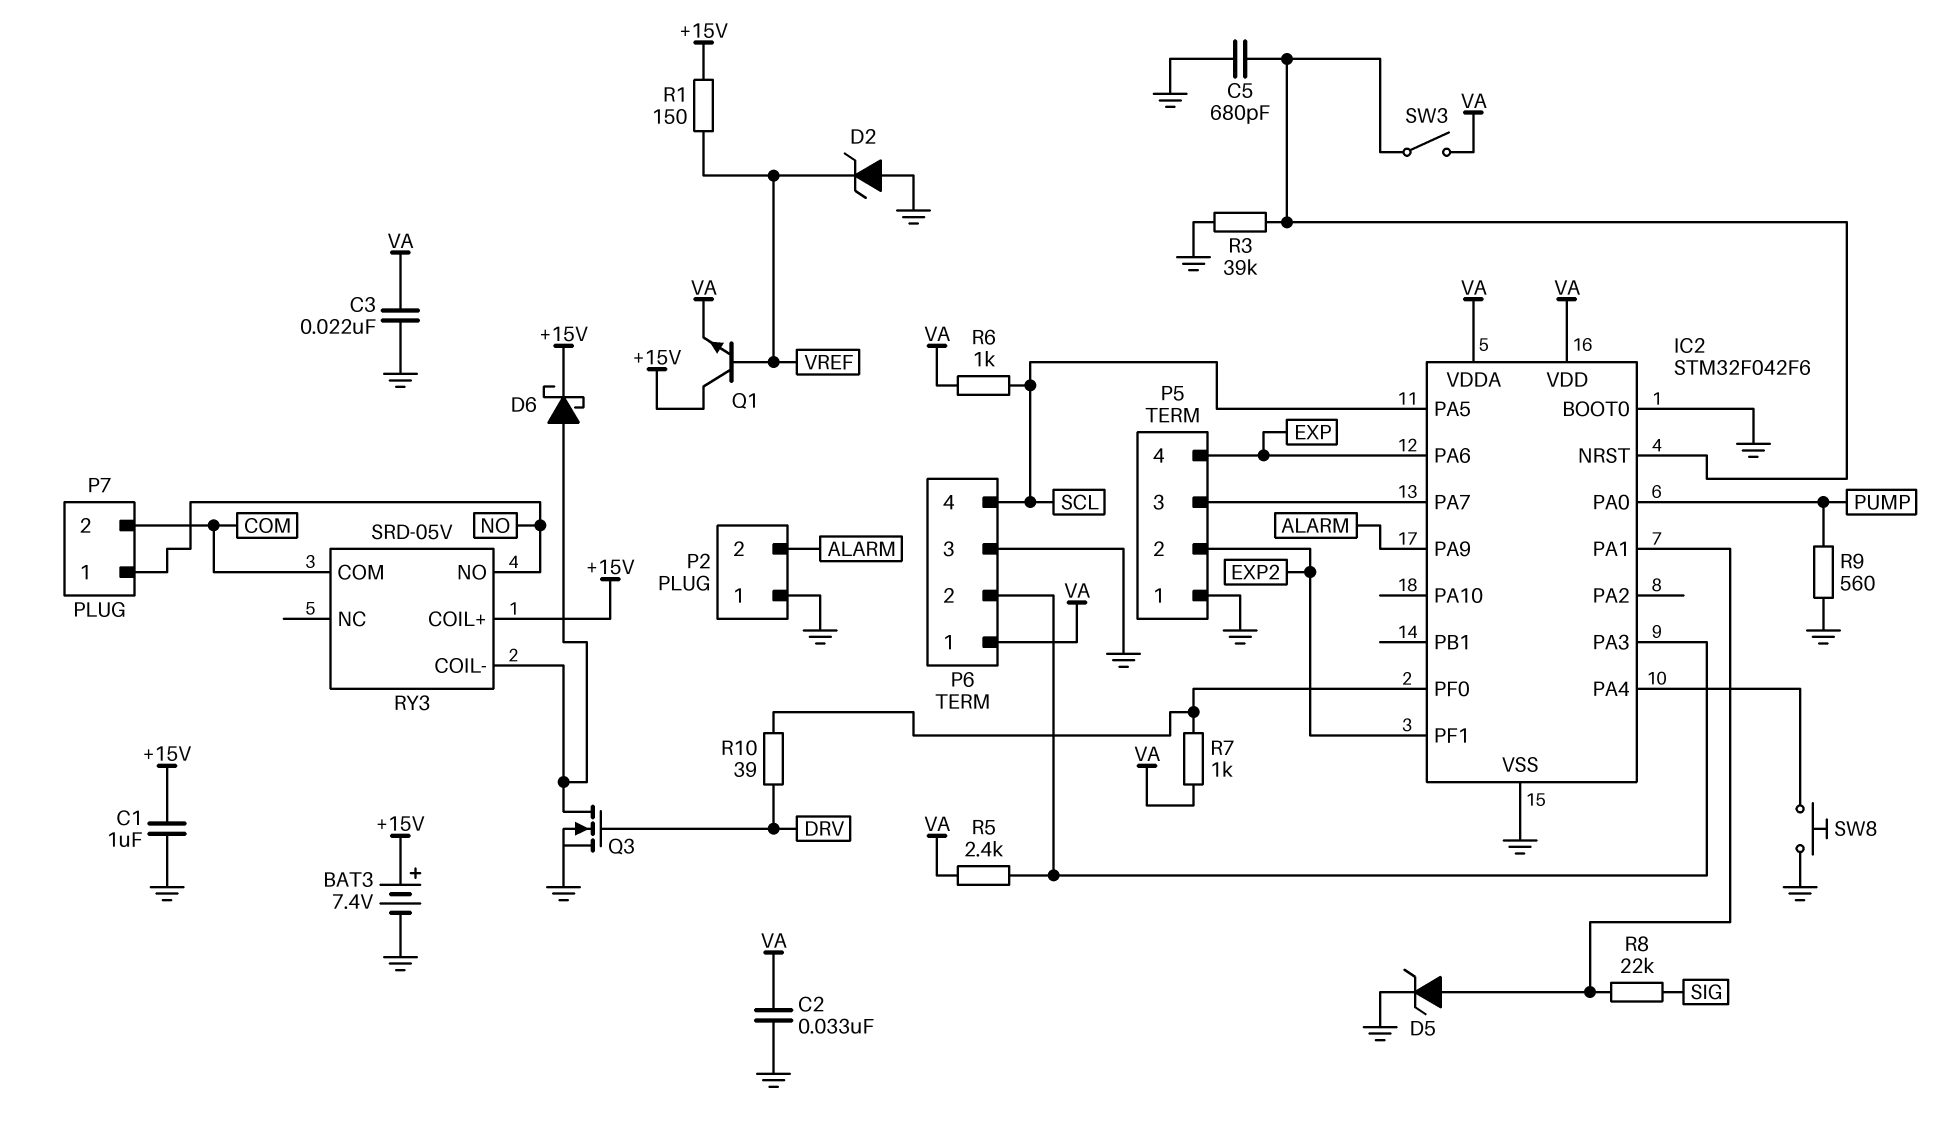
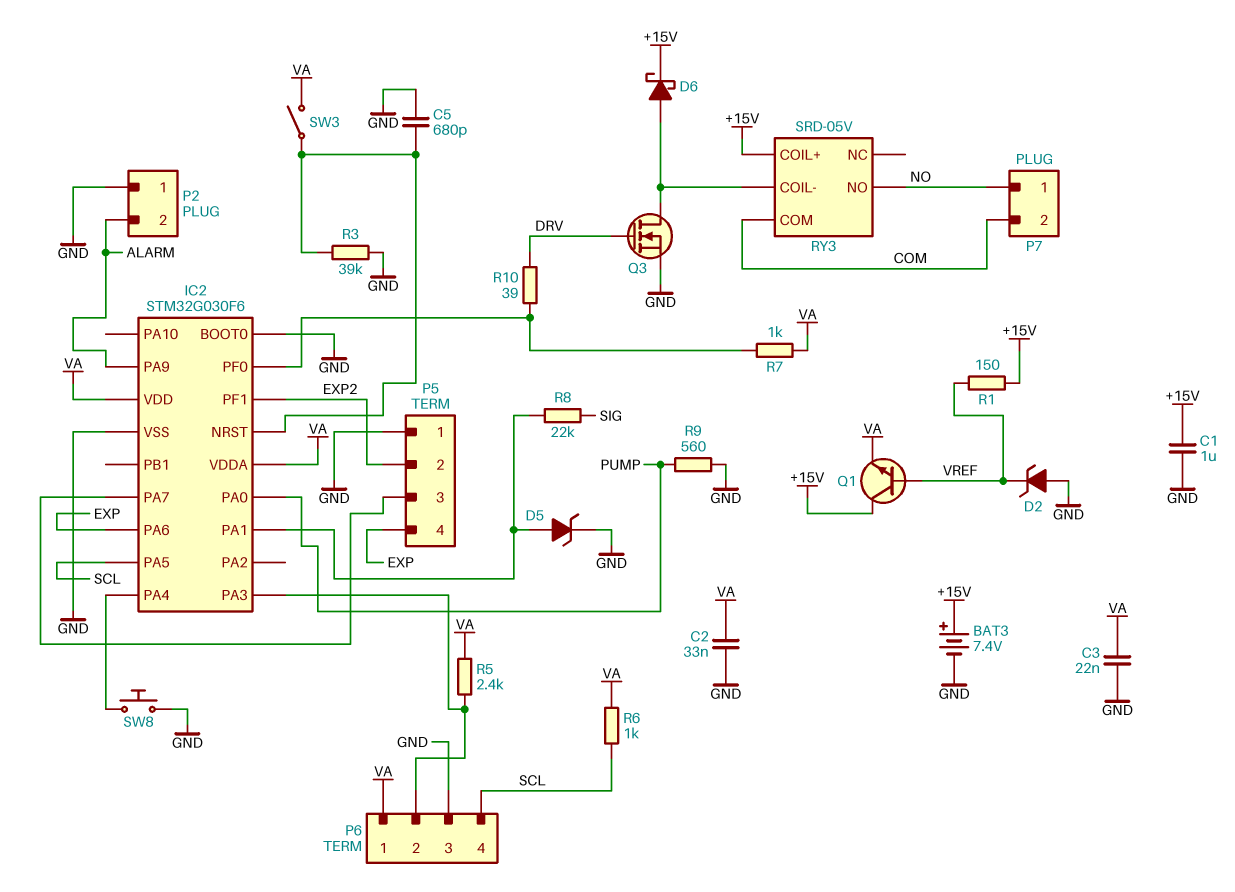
IC2: STM32F042F6 -> STM32G030F6

